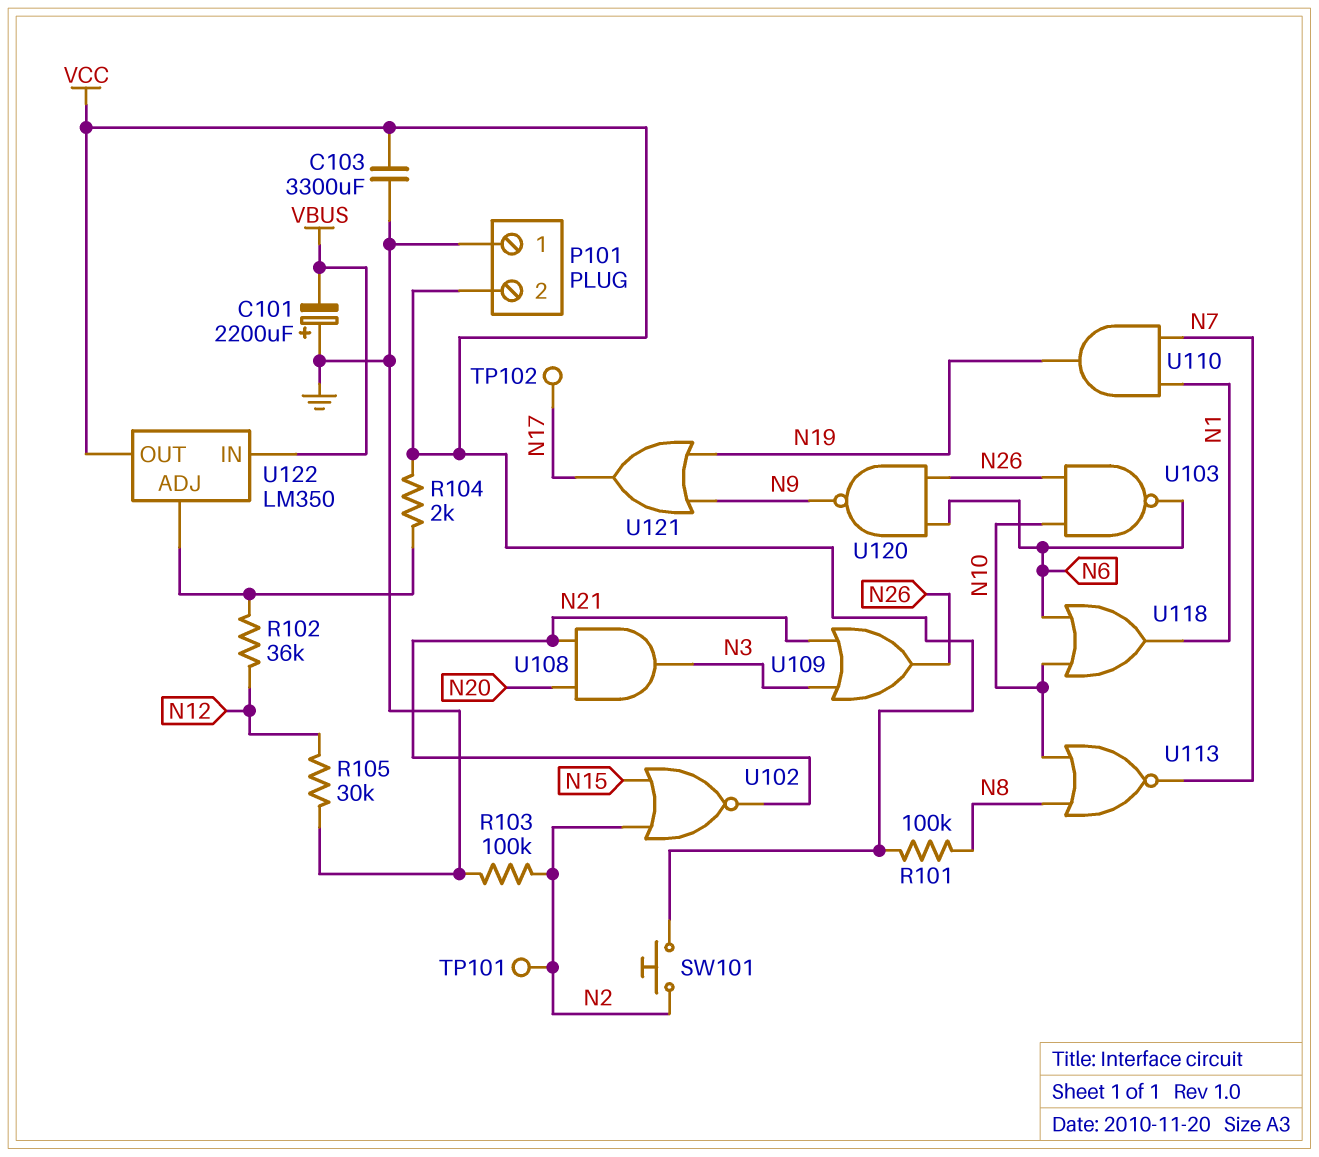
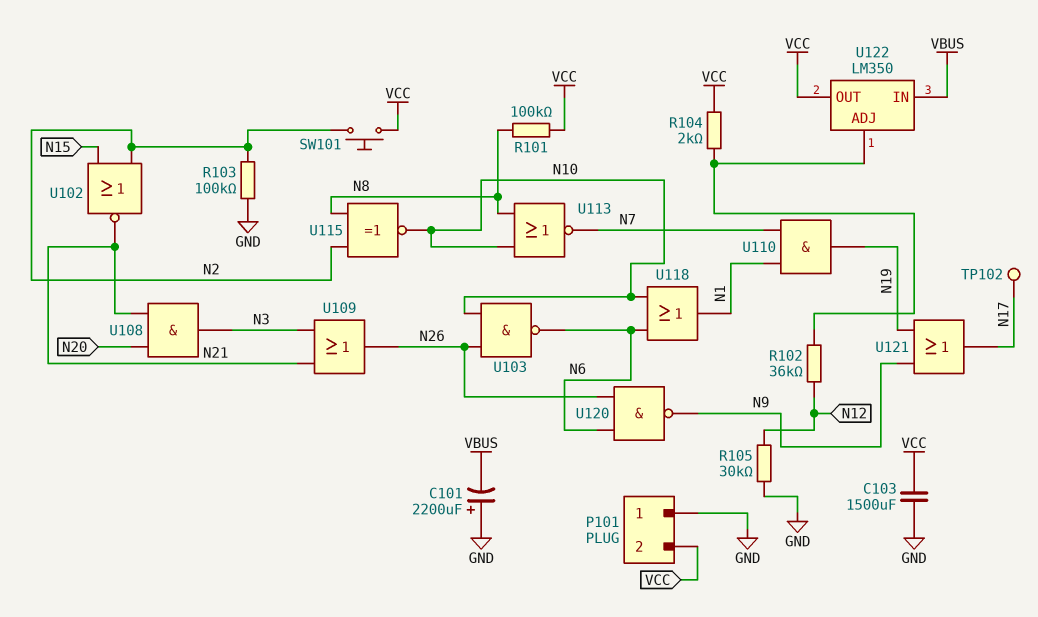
C103: 3300uF (GND, VCC) -> 1500uF (GND, VCC)
TP101: test point (N2) -> none
U115: none -> XNOR (in N2, in N8, out N10)

